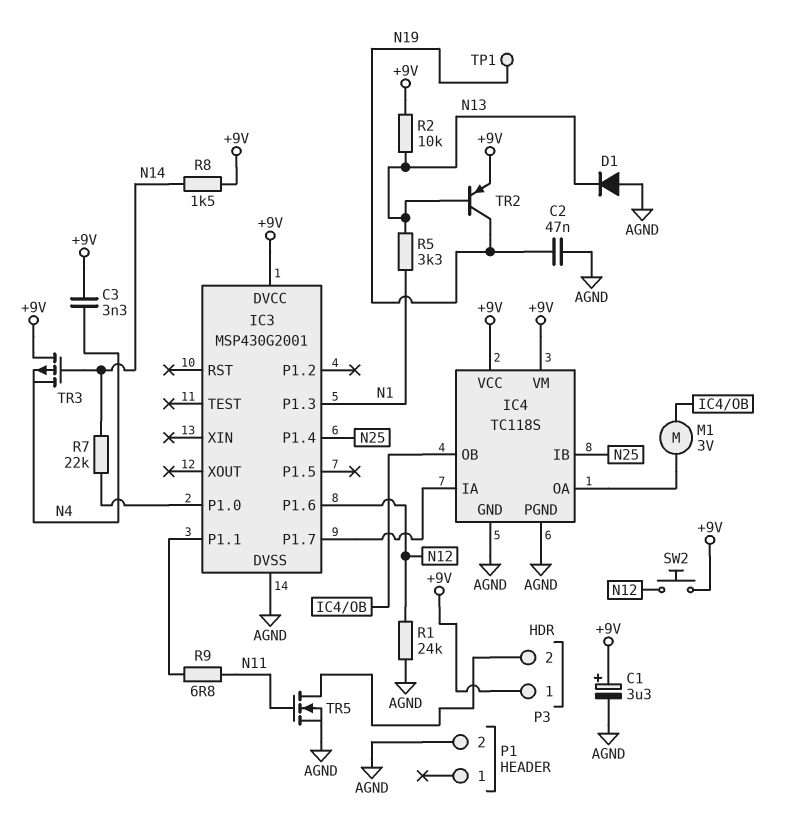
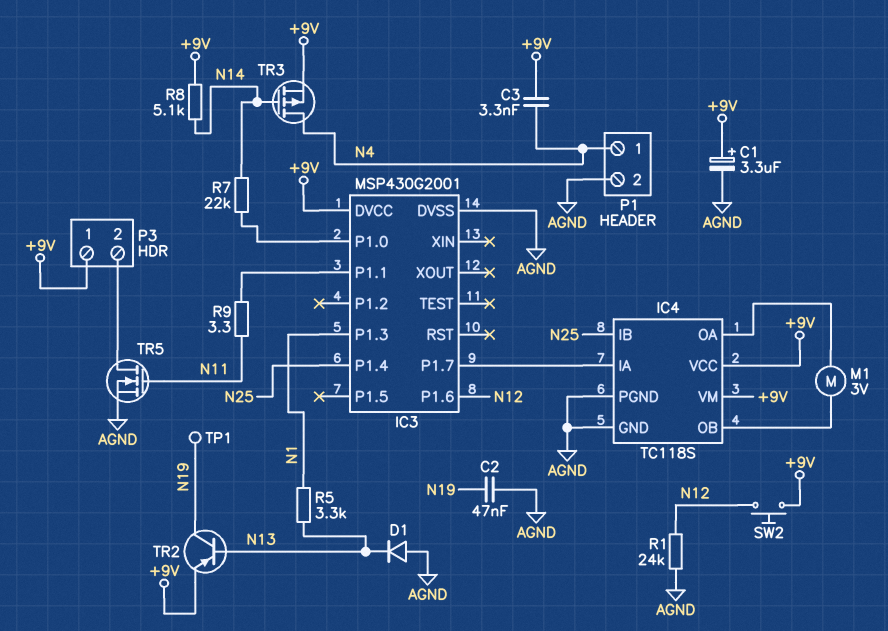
P1 pin 1: none -> N4
R2: 10k (+9V, N13) -> none
R8: 1.5k (+9V, N14) -> 5.1k (+9V, N14)
R9: 6.8 (IC3/P1.1, N11) -> 3.3 (IC3/P1.1, N11)
TR3: PMOS (G N14, D +9V, S N4) -> PMOS (G N14, D N4, S +9V)

